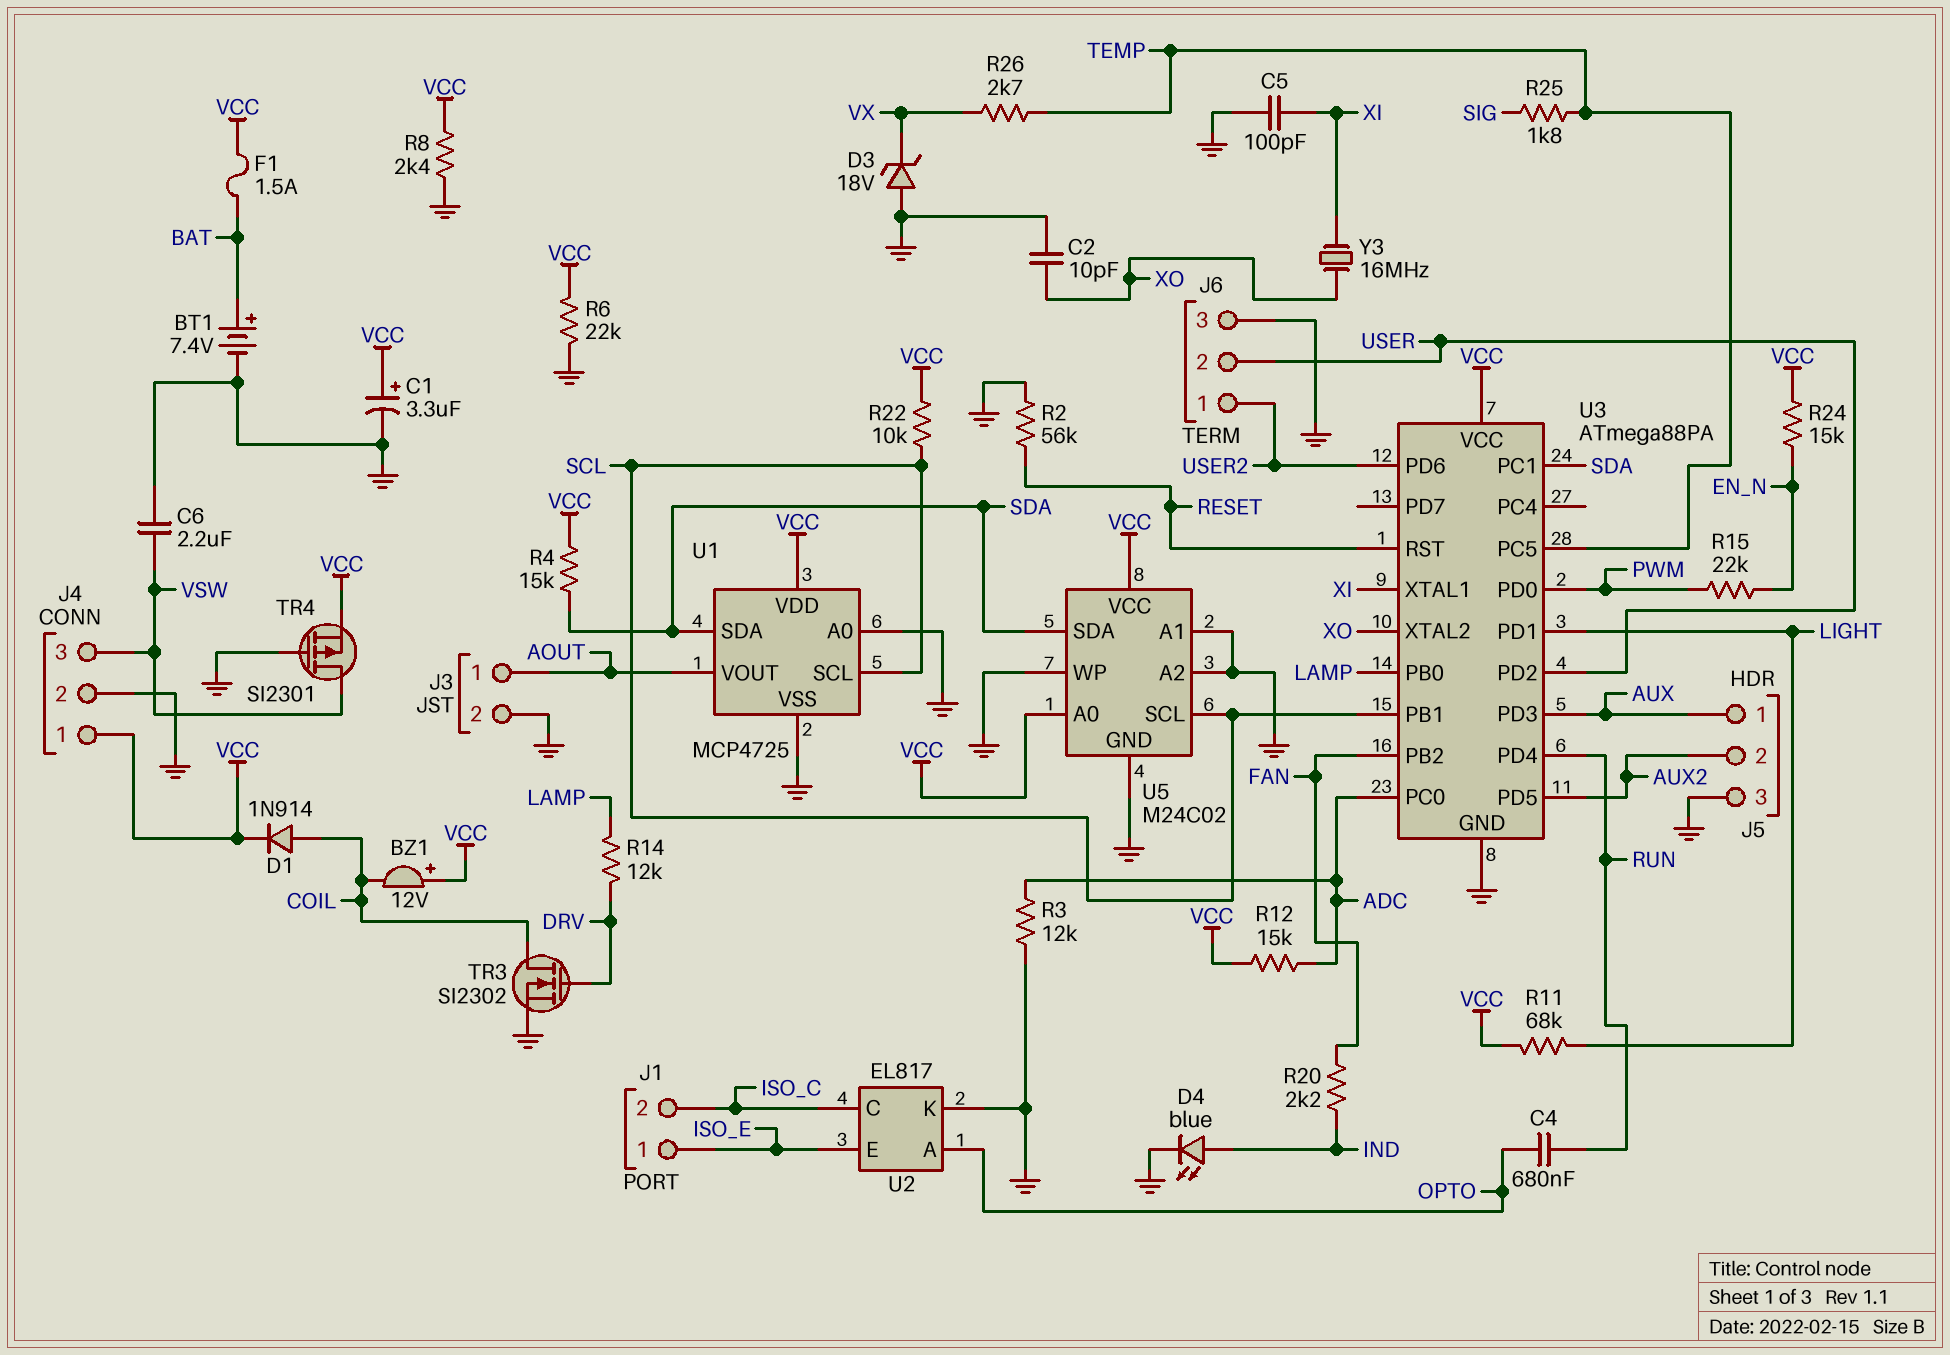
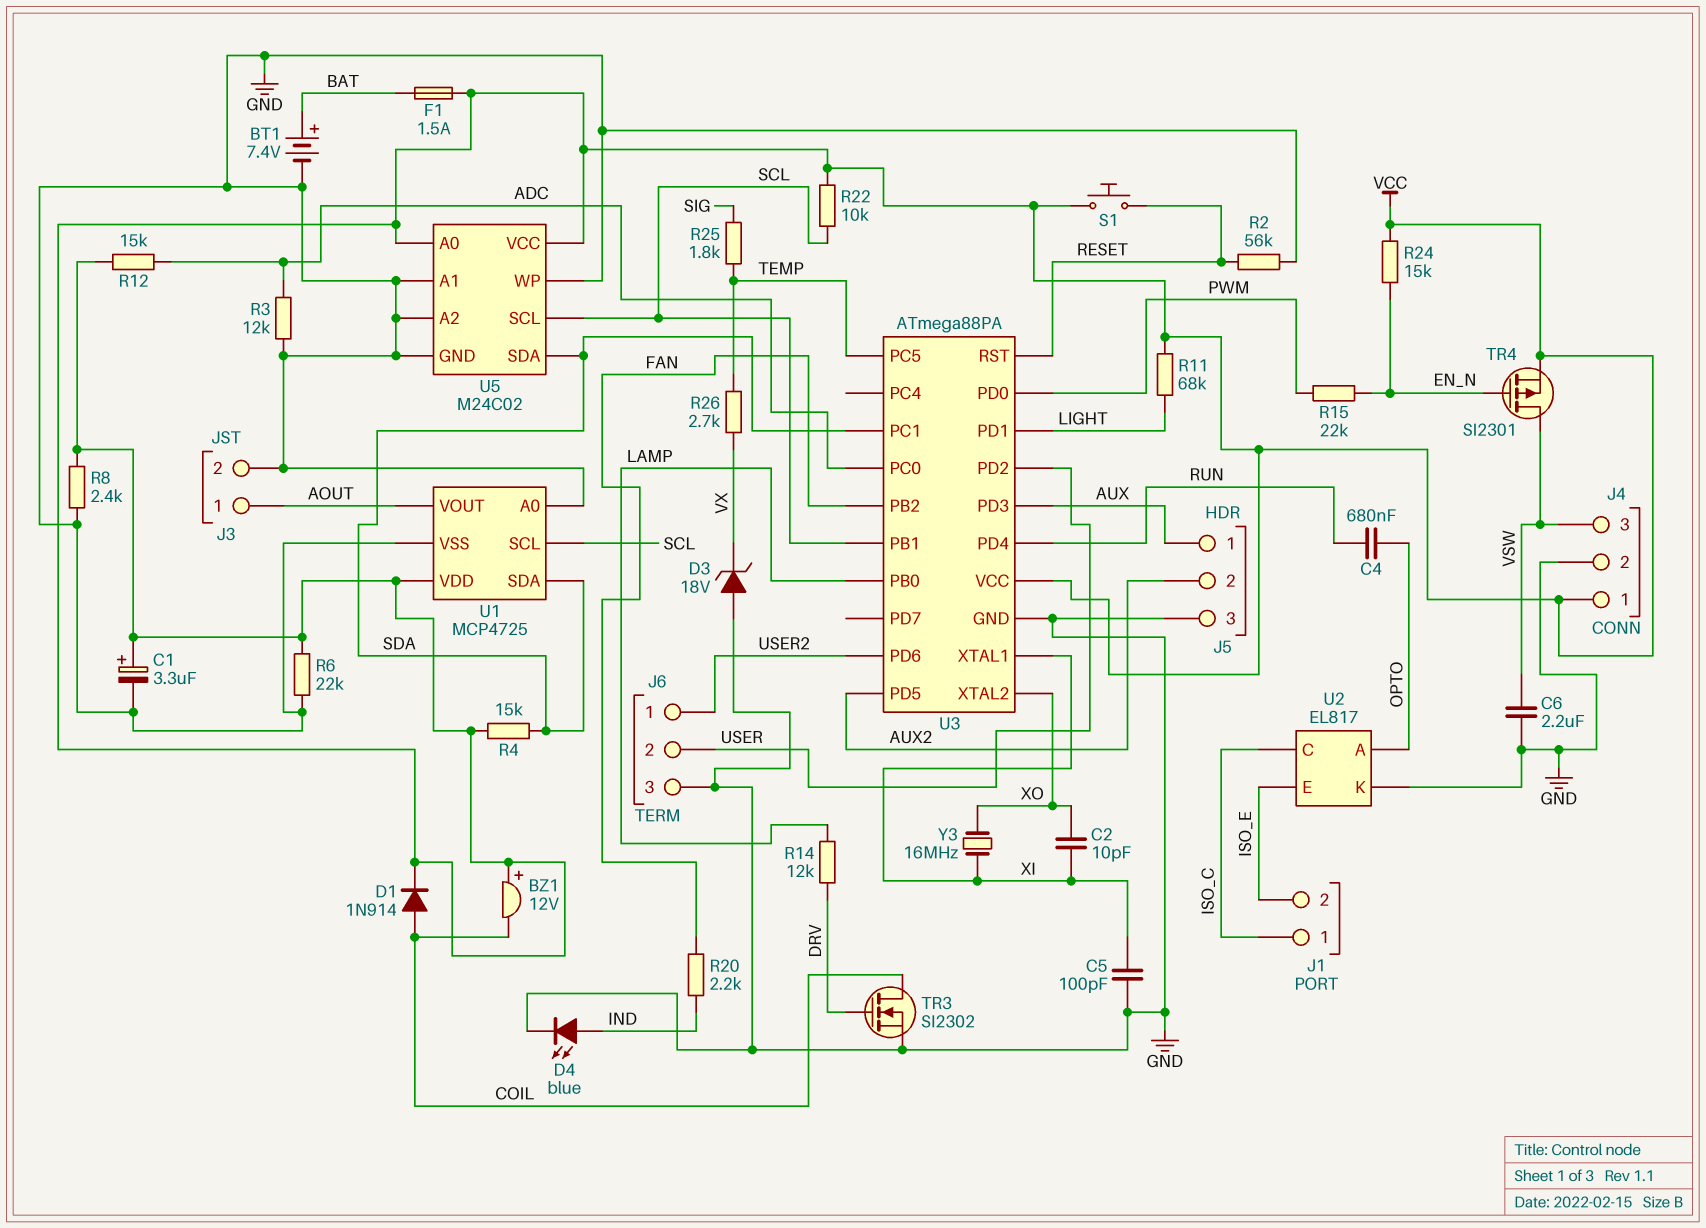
C2: 10pF (GND, XO) -> 10pF (XI, XO)
J1 pin 1: ISO_E -> ISO_C
J1 pin 2: ISO_C -> ISO_E
S1: none -> button (RESET, VCC)
TR4: PMOS SI2301 (G GND, D VSW, S VCC) -> PMOS SI2301 (G EN_N, D VSW, S VCC)

